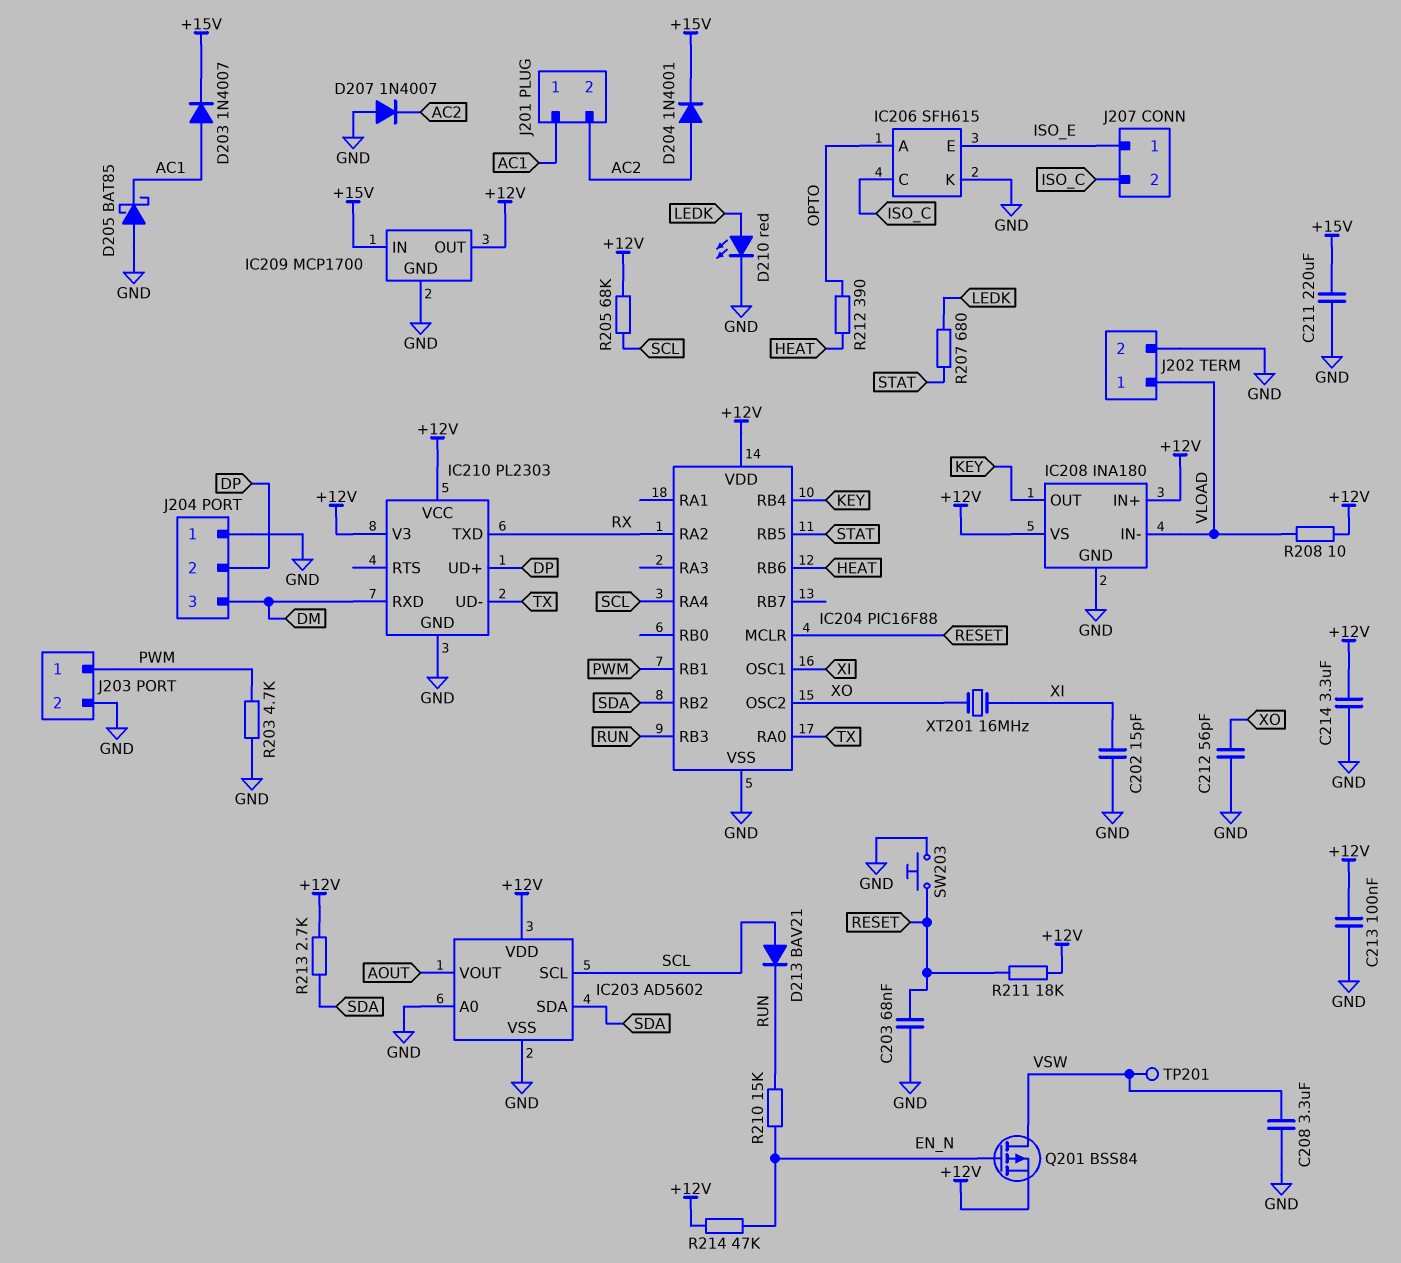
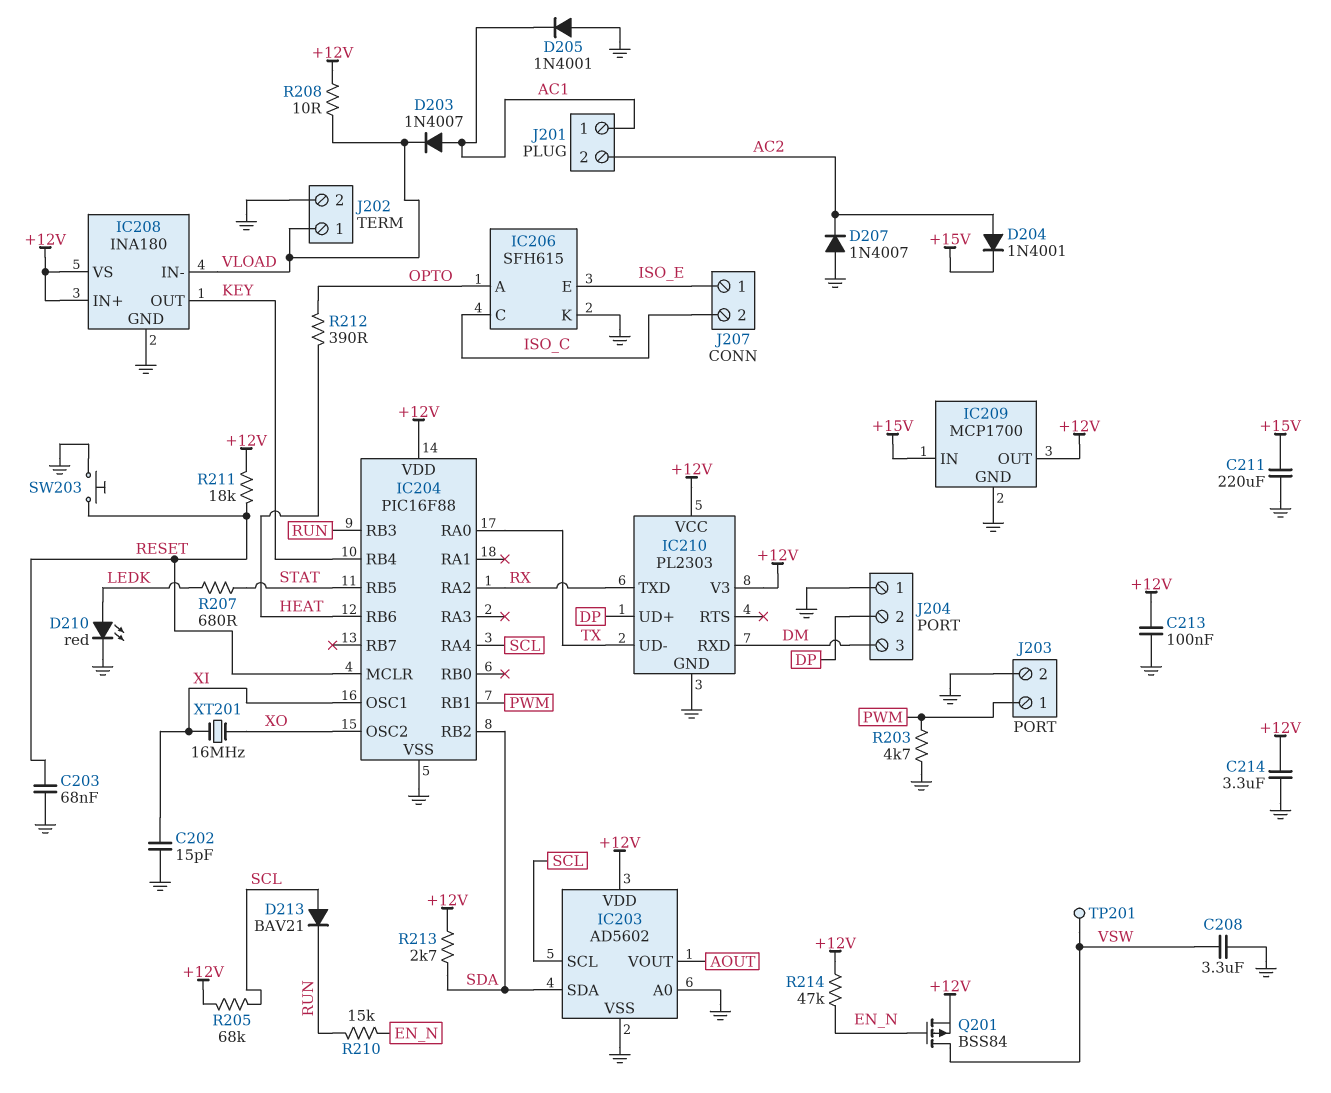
C212: 56pF (GND, XO) -> none
D203: diode 1N4007 (A AC1, K +15V) -> diode 1N4007 (A AC1, K VLOAD)
D205: schottky BAT85 (A GND, K AC1) -> diode 1N4001 (A GND, K AC1)

